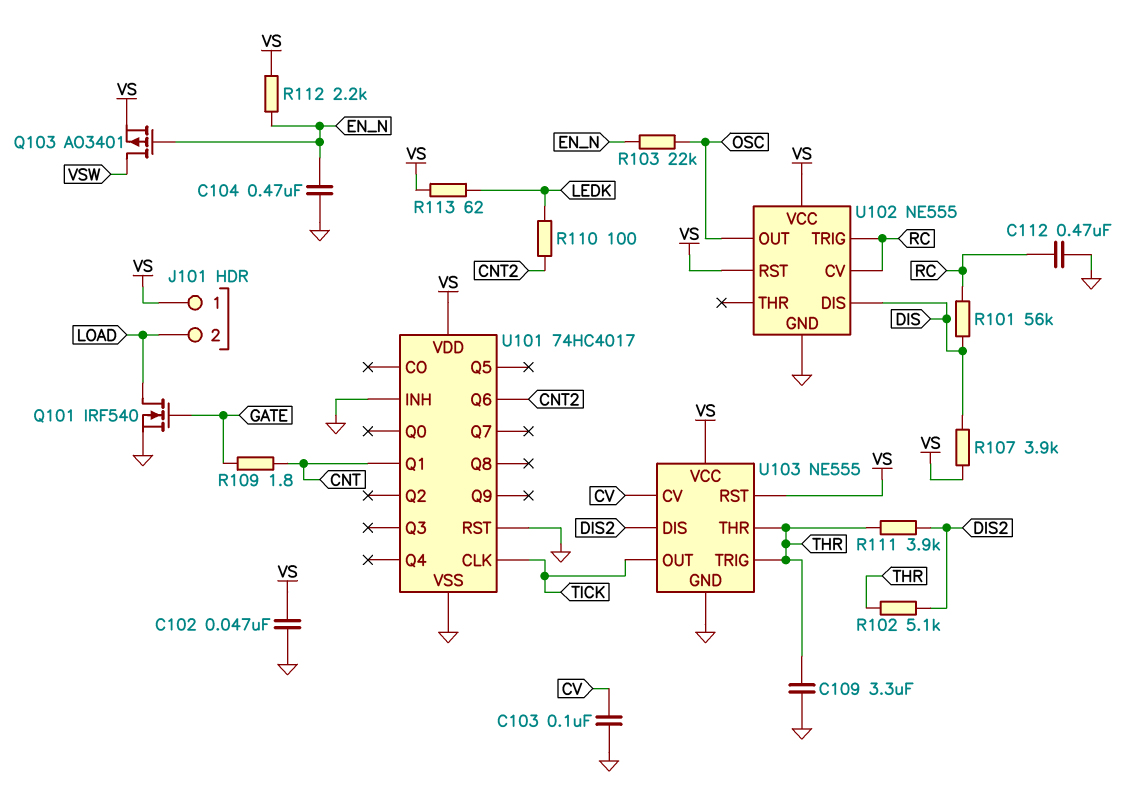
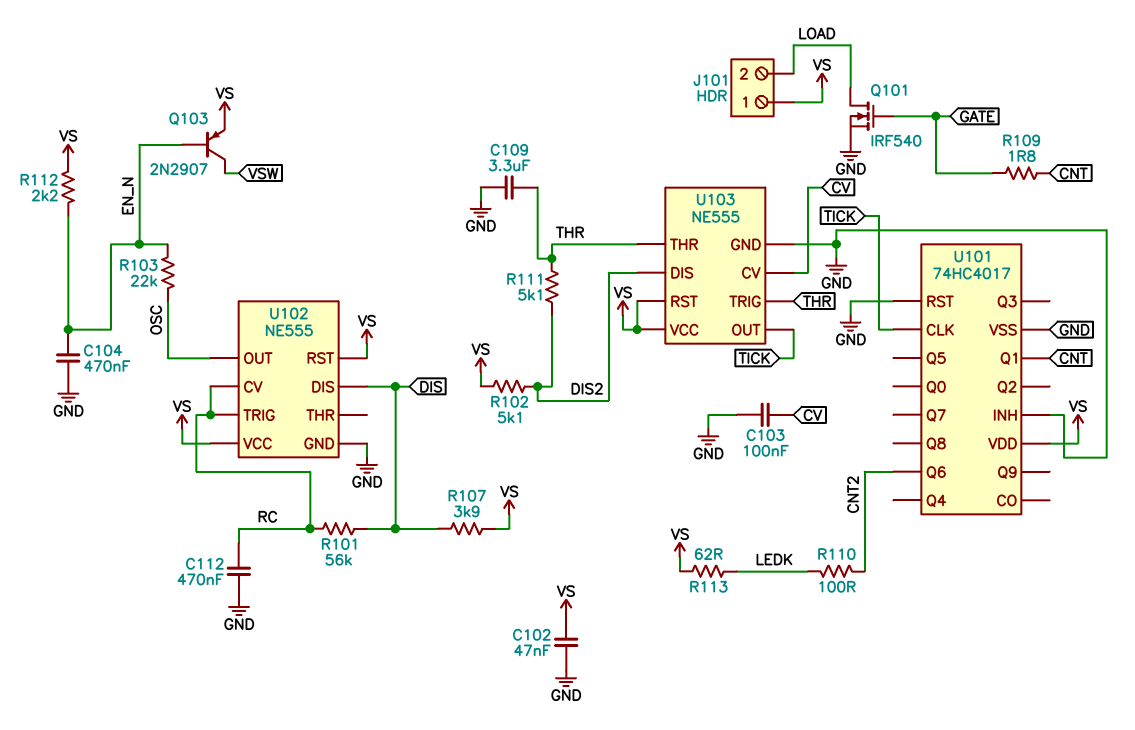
Q103: PMOS AO3401 (G EN_N, D VSW, S VS) -> PNP 2N2907 (B EN_N, C VSW, E VS)
R102: 5.1k (DIS2, THR) -> 5.1k (DIS2, VS)
R111: 3.9k (DIS2, THR) -> 5.1k (DIS2, THR)

